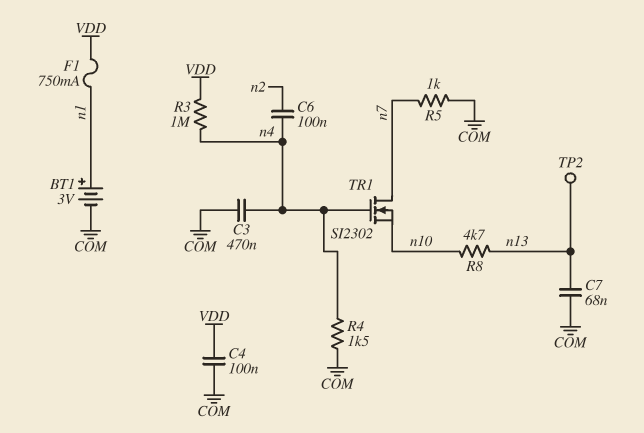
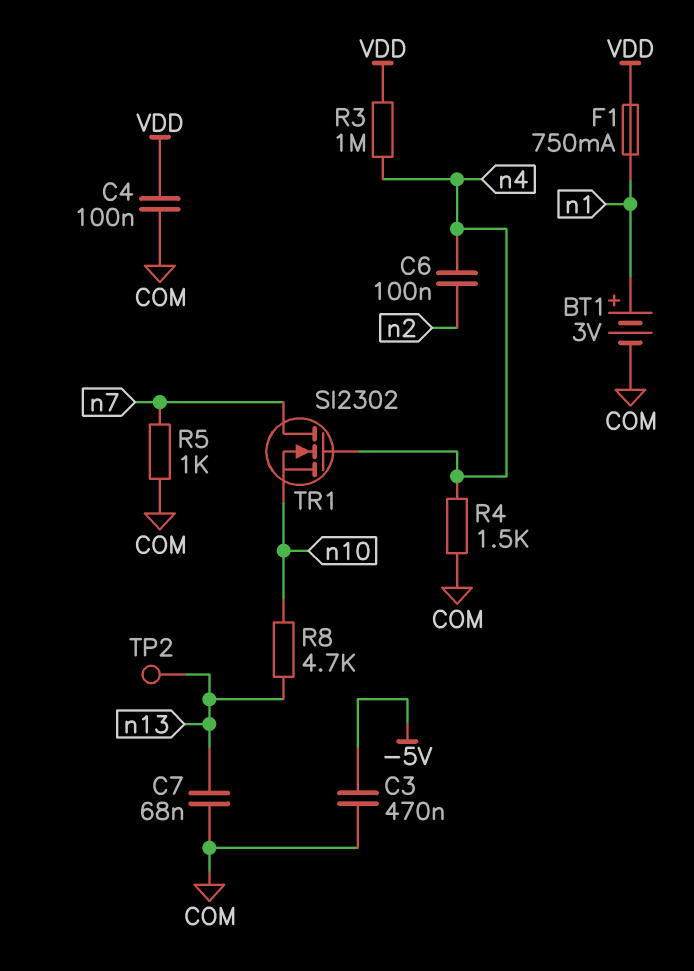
C3: 470nF (COM, n4) -> 470nF (-5V, COM)

